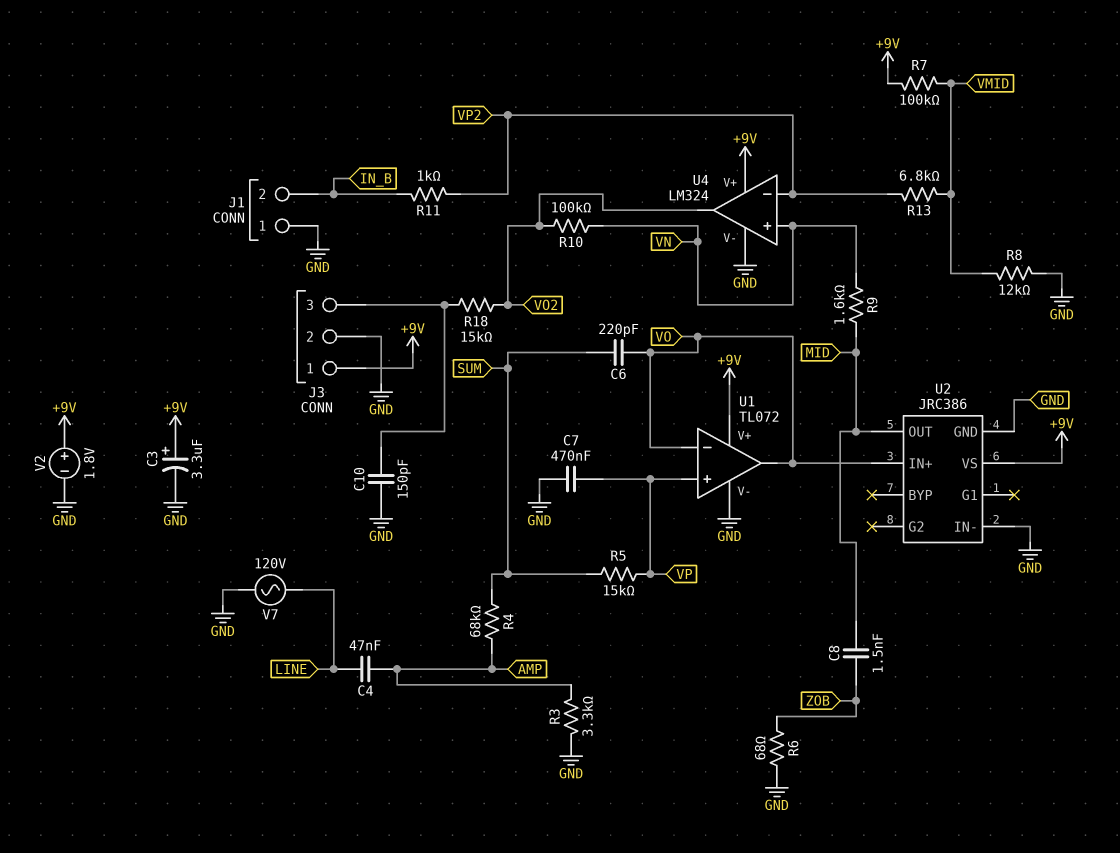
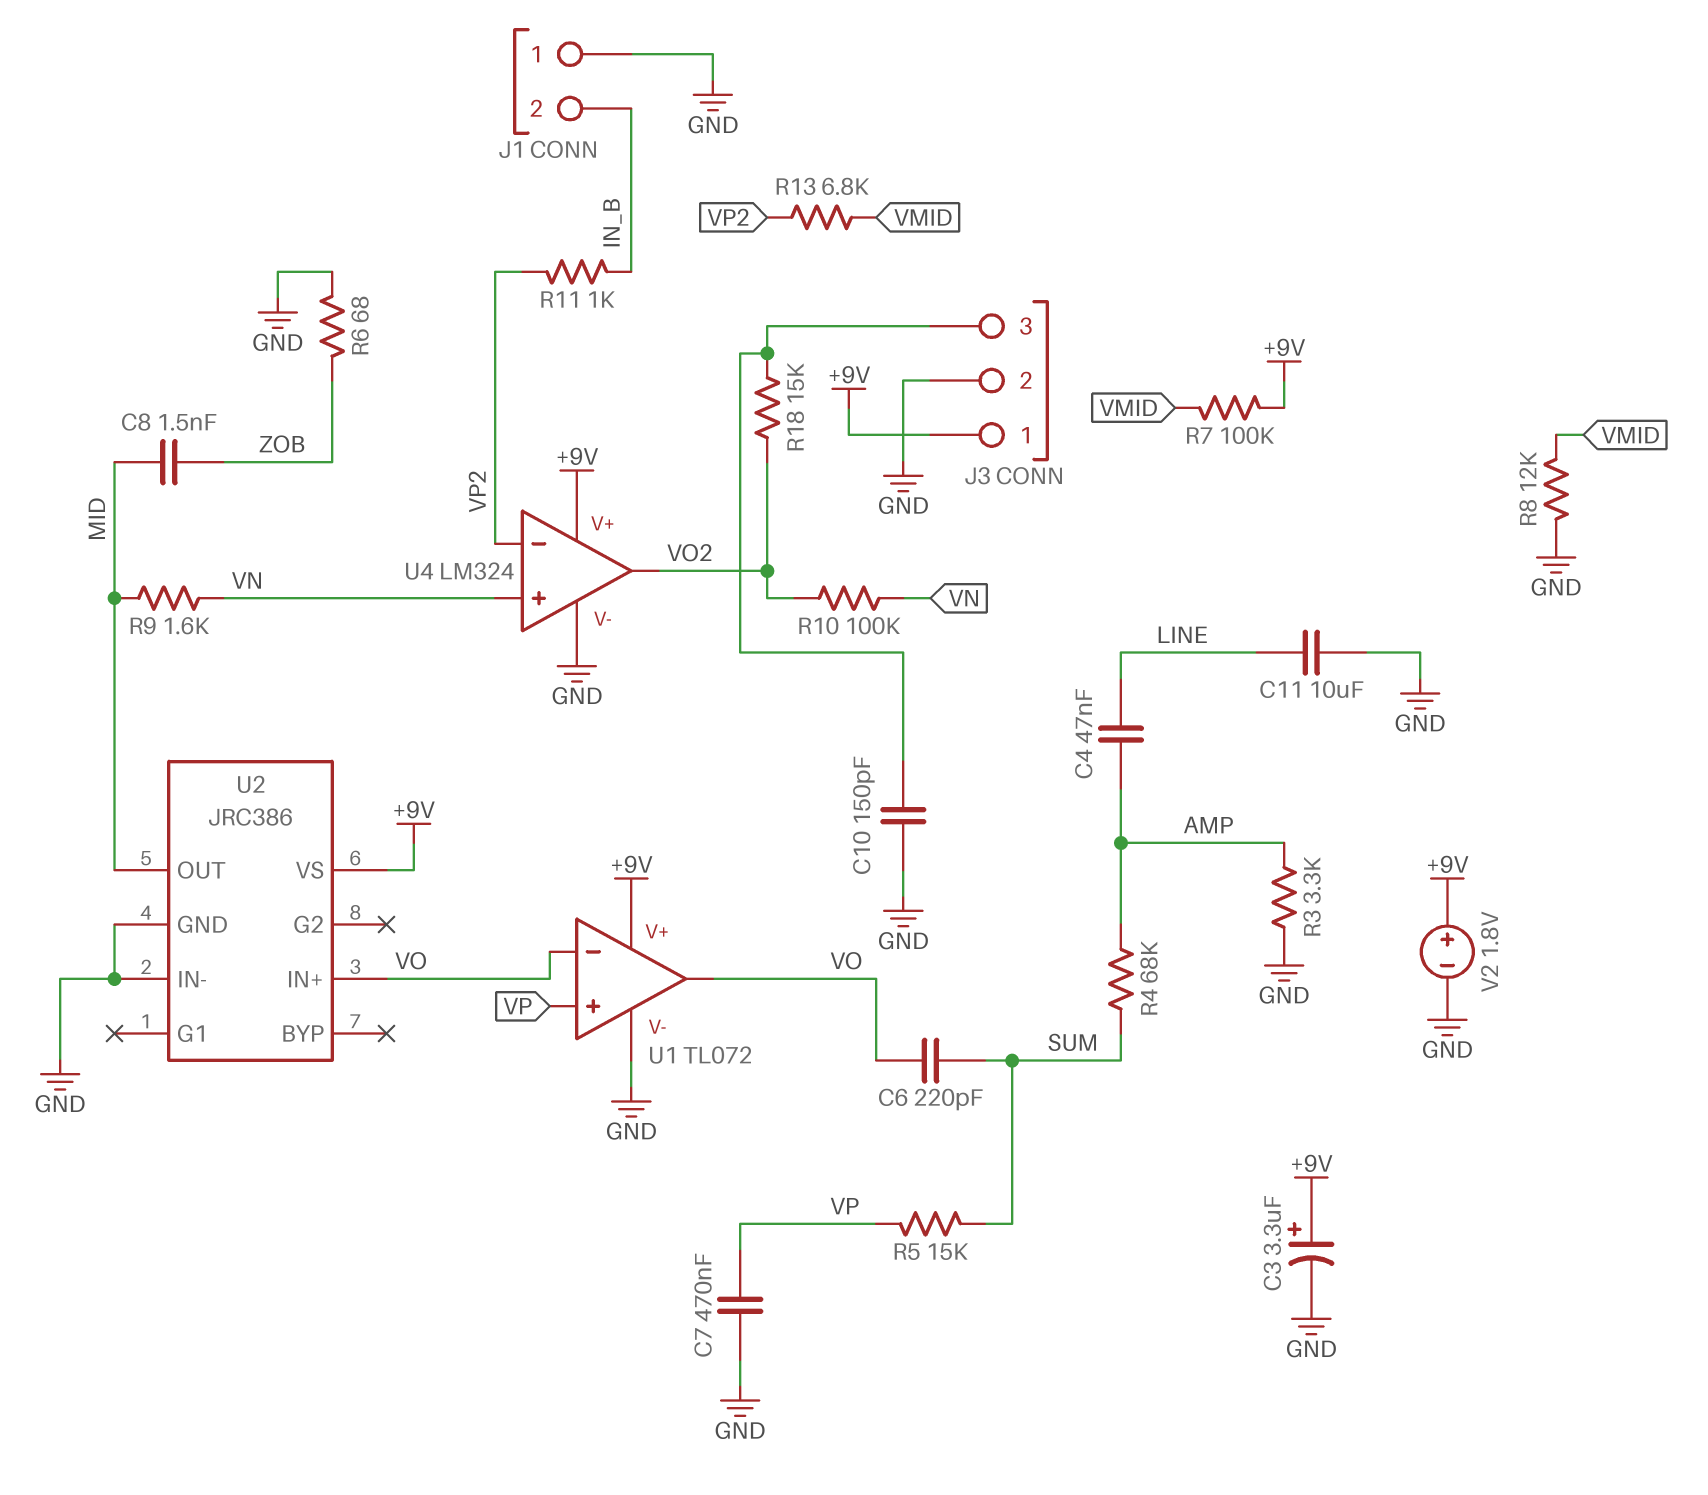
C11: none -> 10uF (GND, LINE)
V7: AC 120V (GND, LINE) -> none

